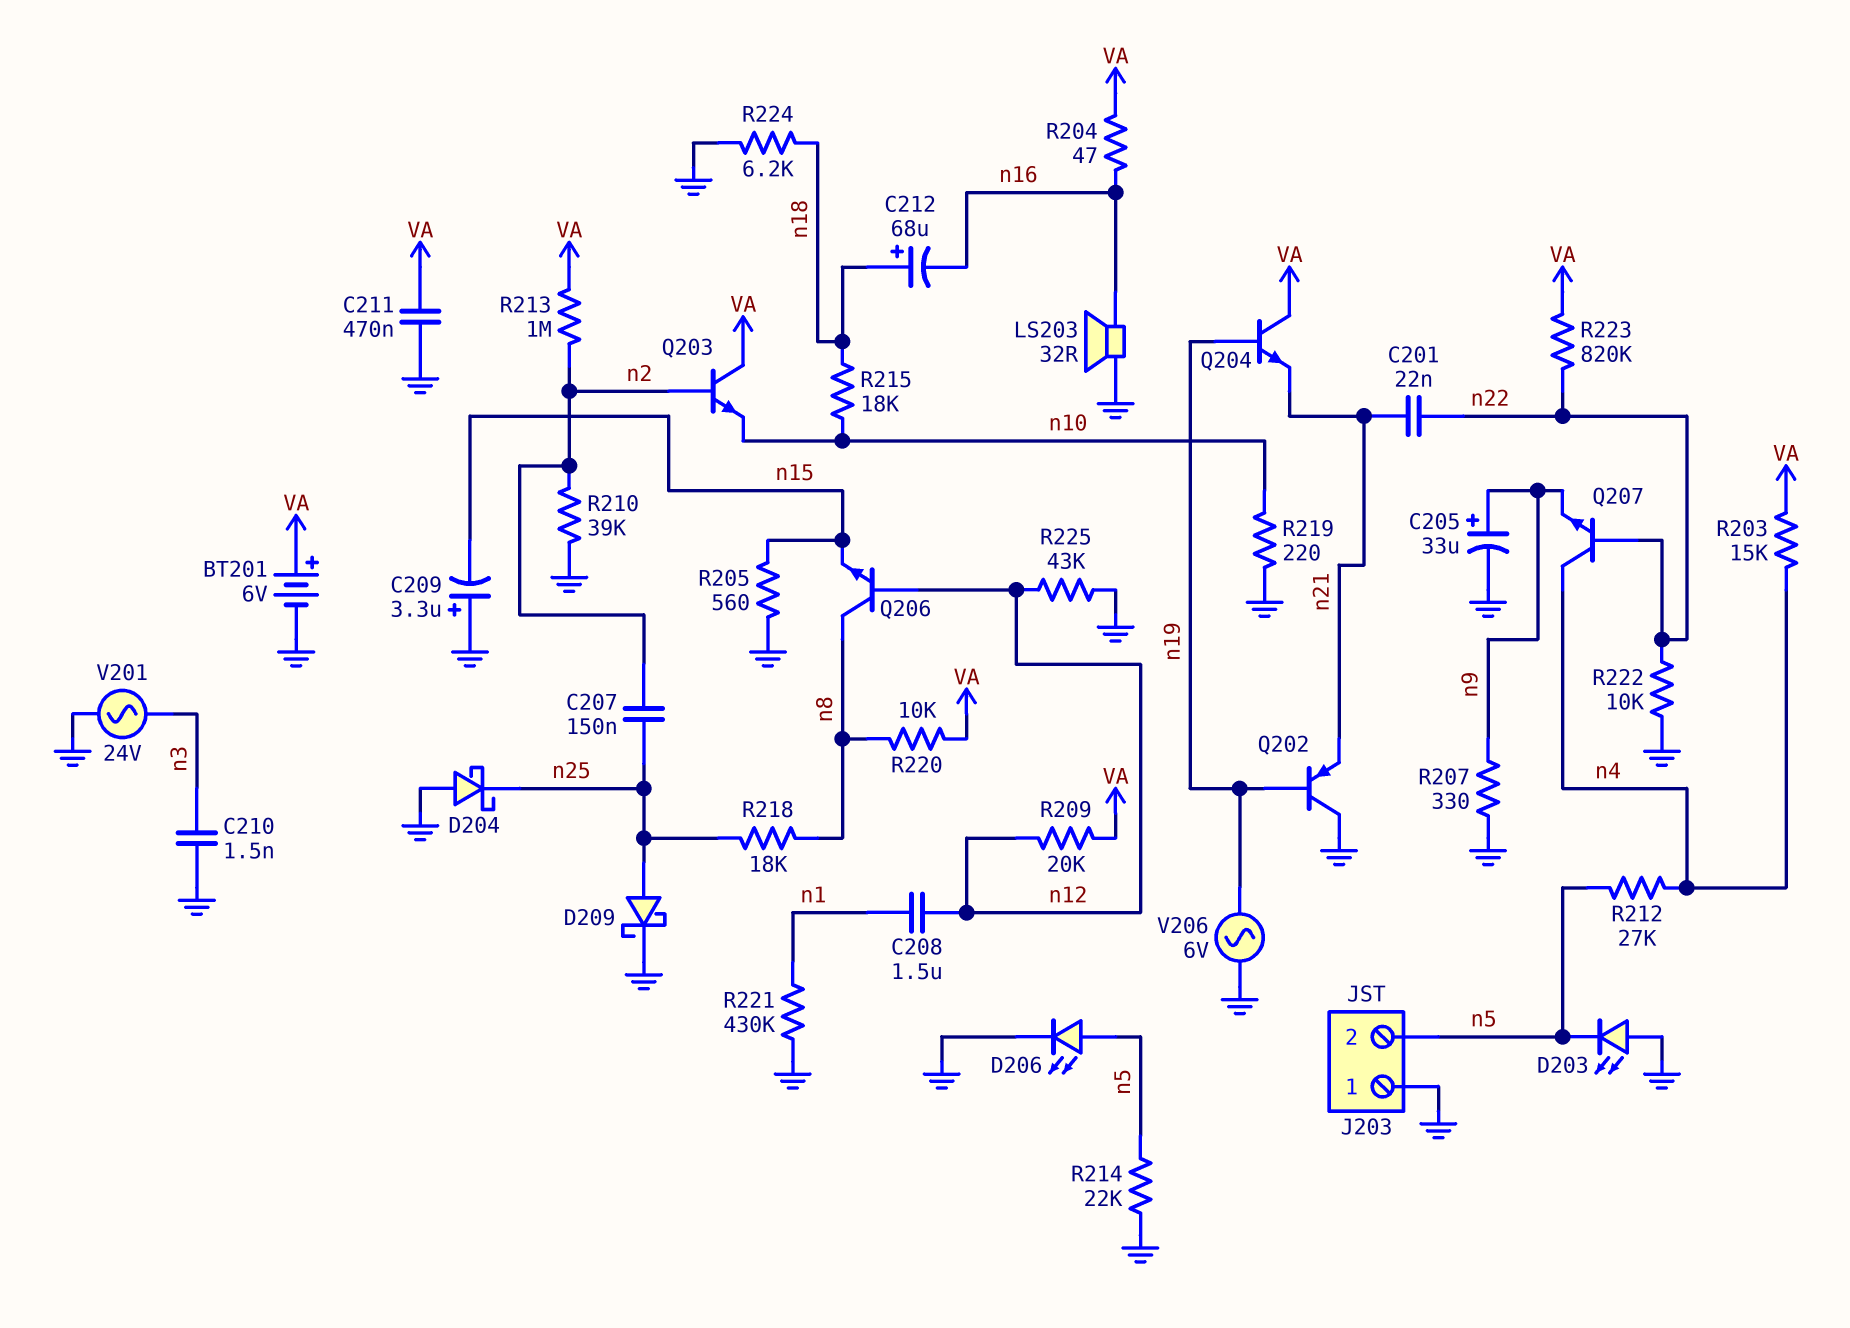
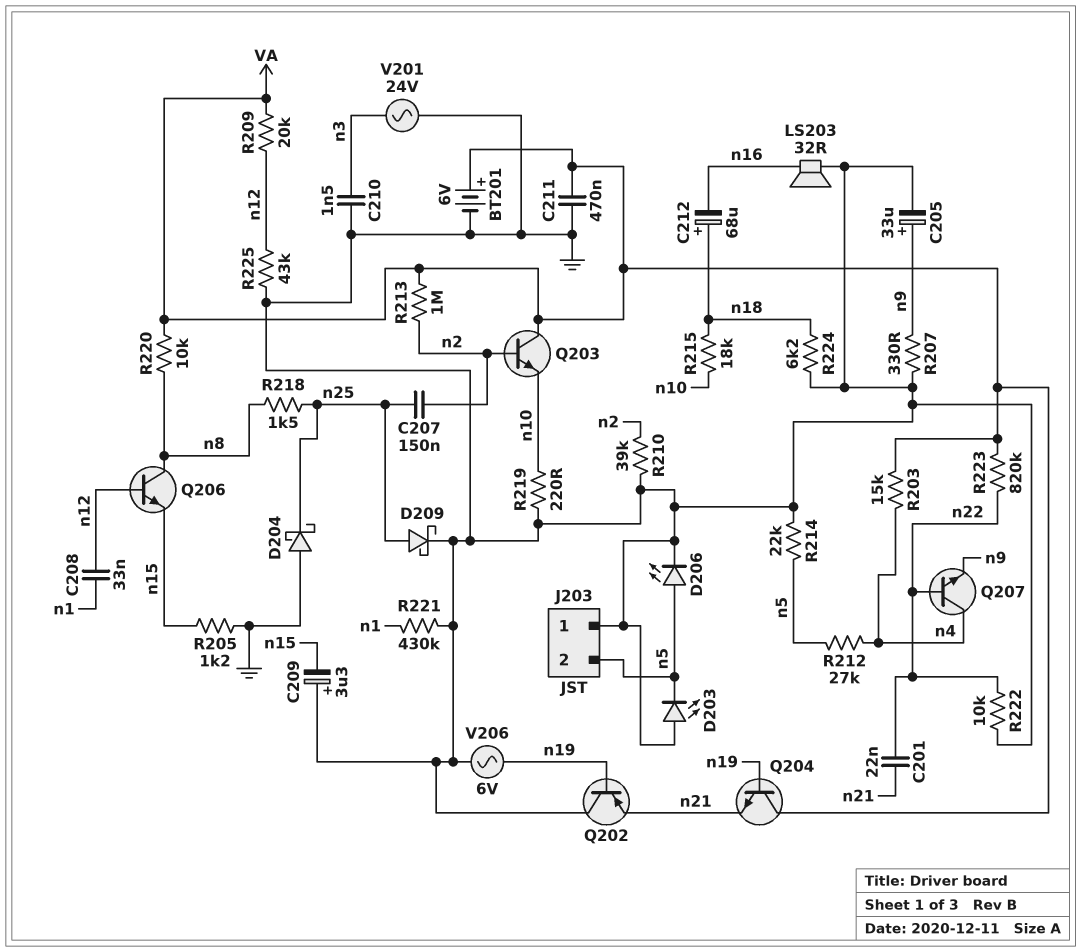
C208: 1.5uF (n1, n12) -> 33nF (n1, n12)
R204: 47 (VA, n16) -> none
R205: 560 (GND, n15) -> 1.2k (GND, n15)
R218: 18k (n8, n25) -> 1.5k (n8, n25)

